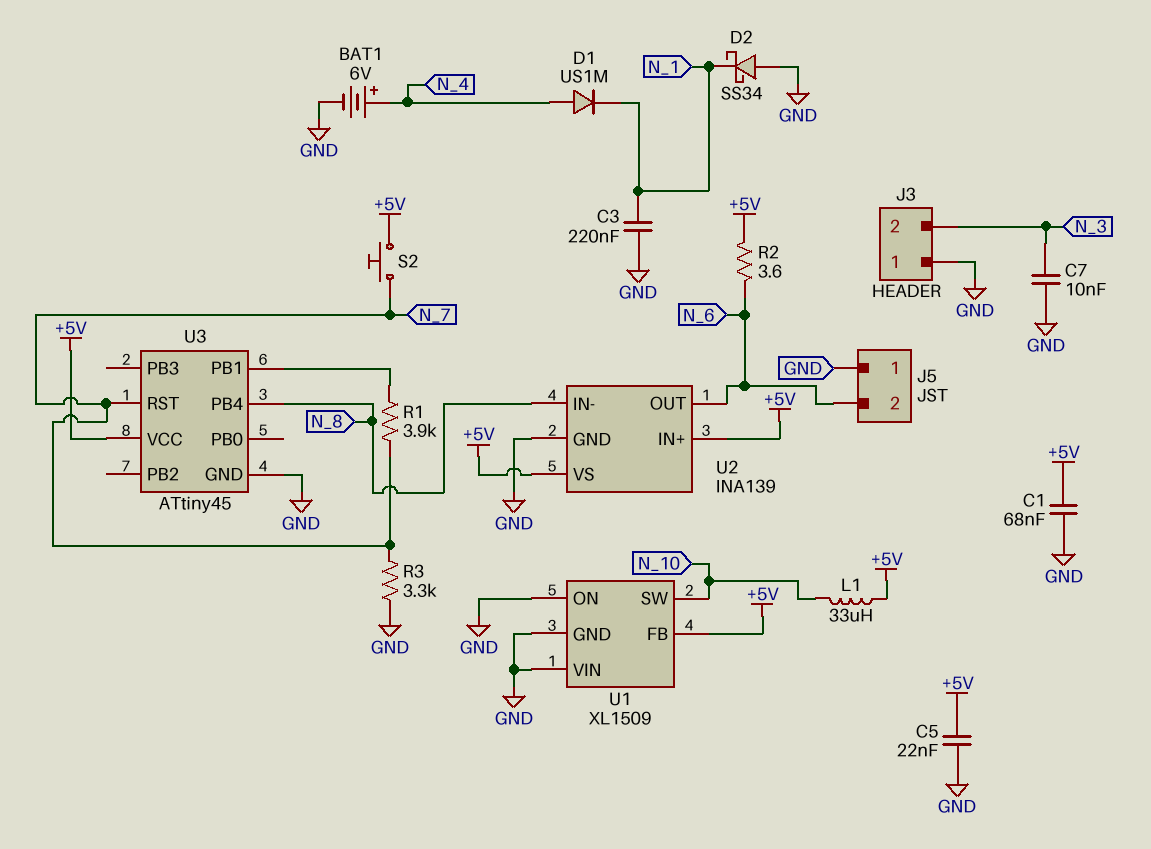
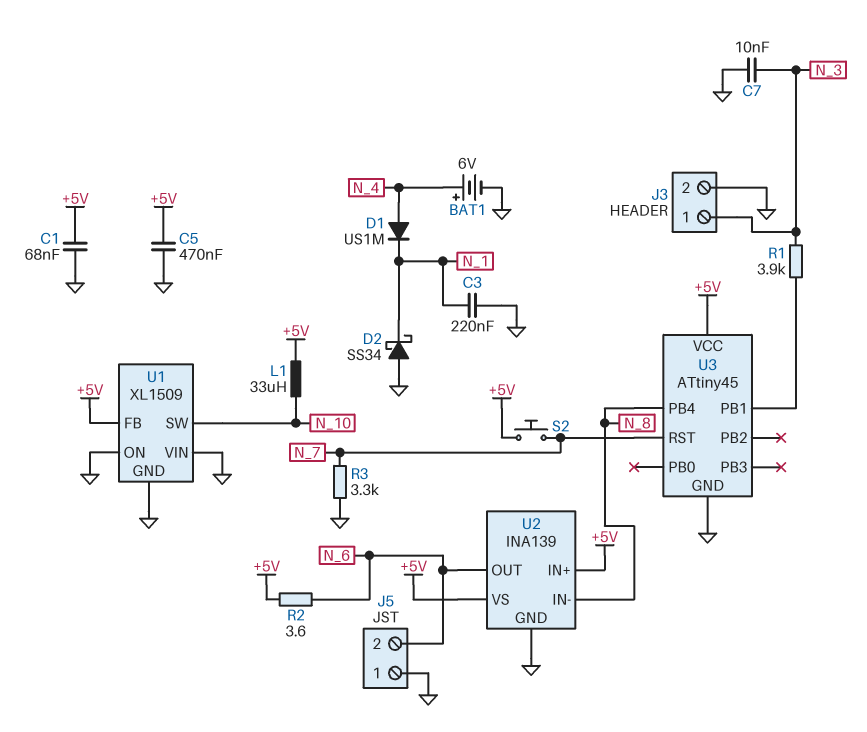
C5: 22nF (+5V, GND) -> 470nF (+5V, GND)
J3 pin 1: GND -> N_3
J3 pin 2: N_3 -> GND
R1: 3.9k (N_7, U3/PB1) -> 3.9k (N_3, U3/PB1)

